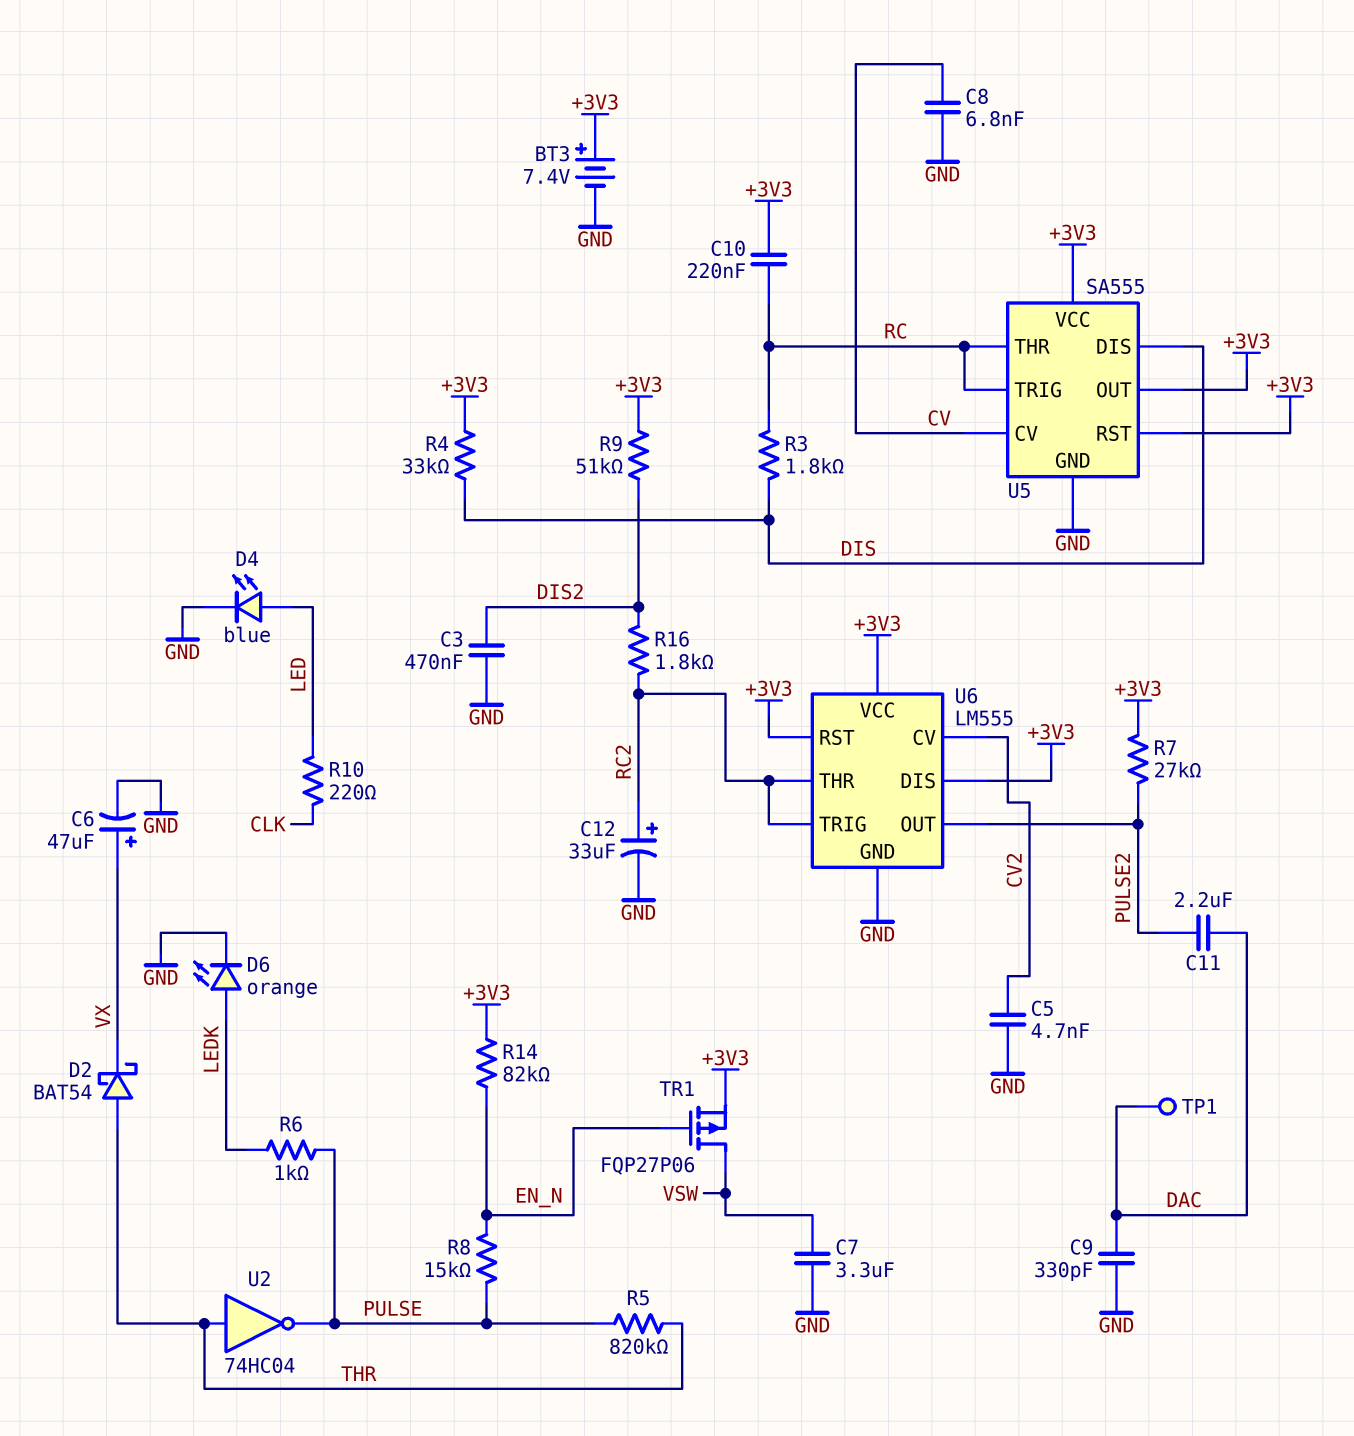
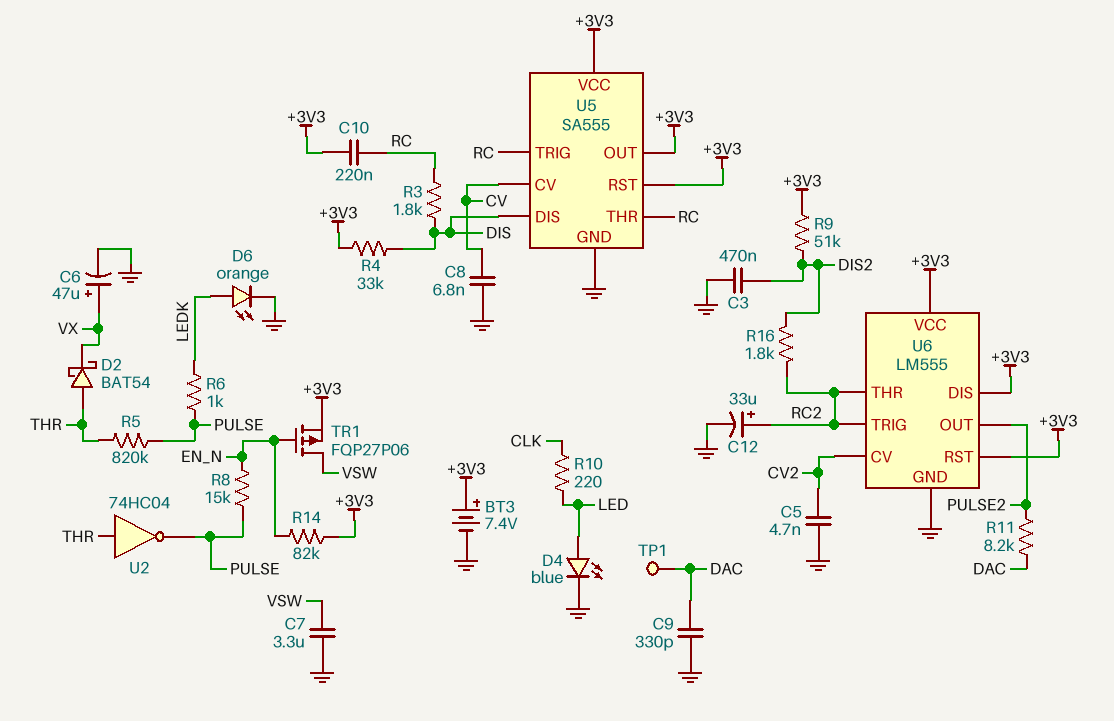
C11: 2.2uF (DAC, PULSE2) -> none
R7: 27k (+3V3, PULSE2) -> none
R11: none -> 8.2k (DAC, PULSE2)

